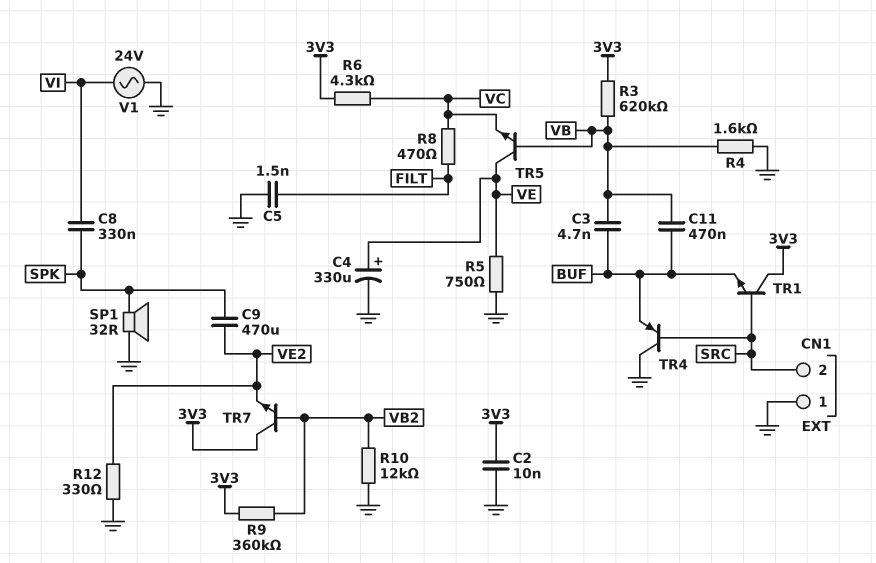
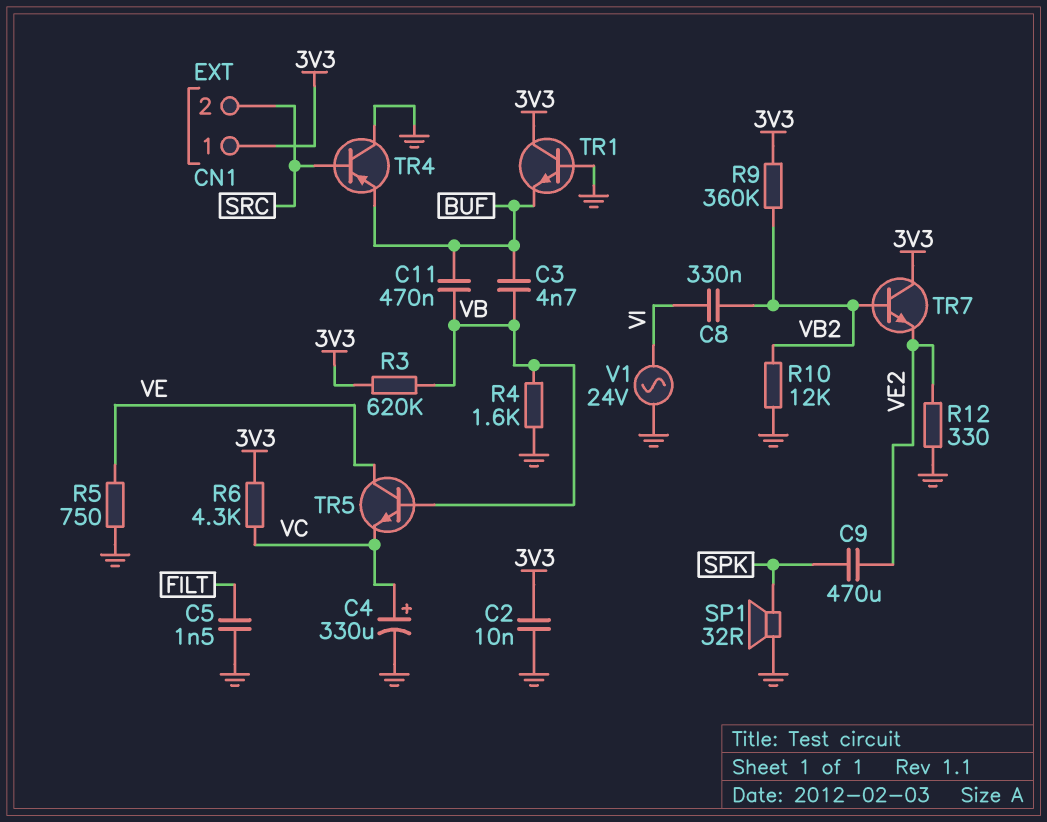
C4: 330uF (plus VE, minus GND) -> 330uF (plus VC, minus GND)
C8: 330nF (SPK, VI) -> 330nF (VB2, VI)
CN1 pin 1: GND -> 3V3
R8: 470 (FILT, VC) -> none
TR1: NPN (B SRC, C 3V3, E BUF) -> NPN (B GND, C 3V3, E BUF)

